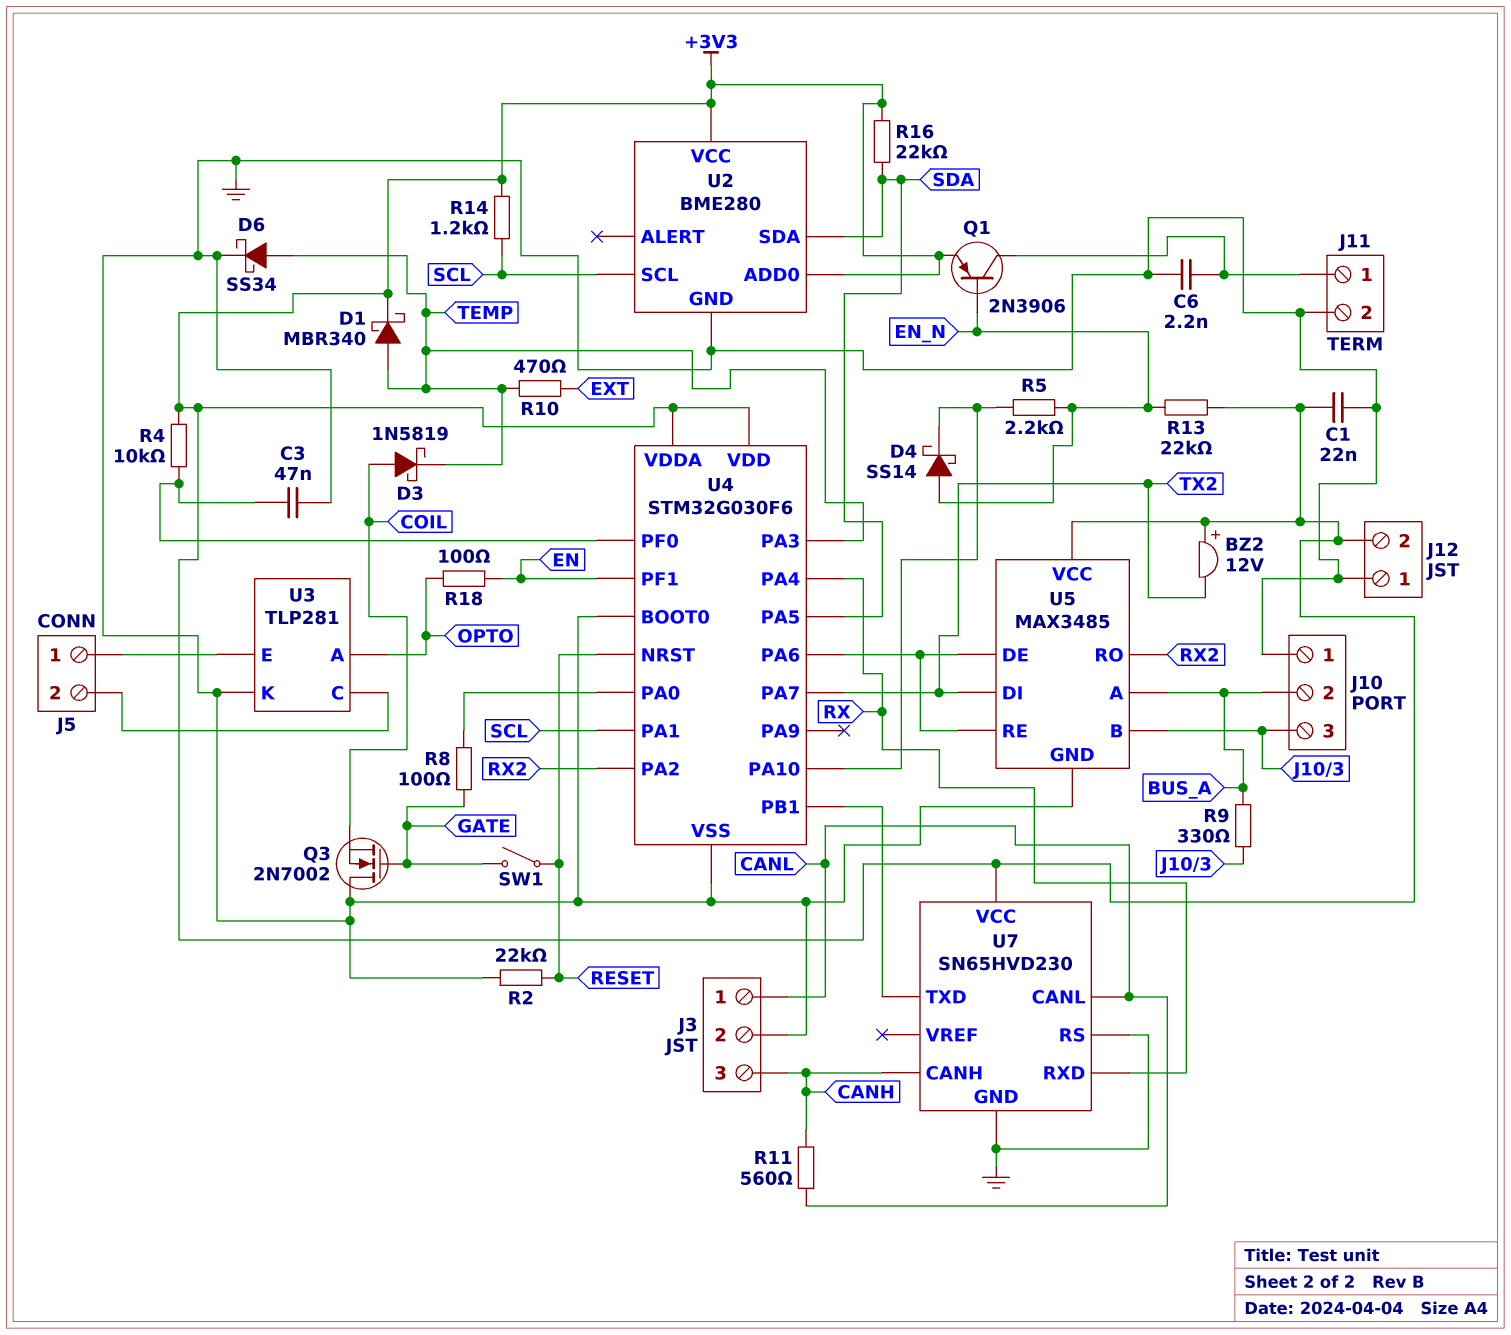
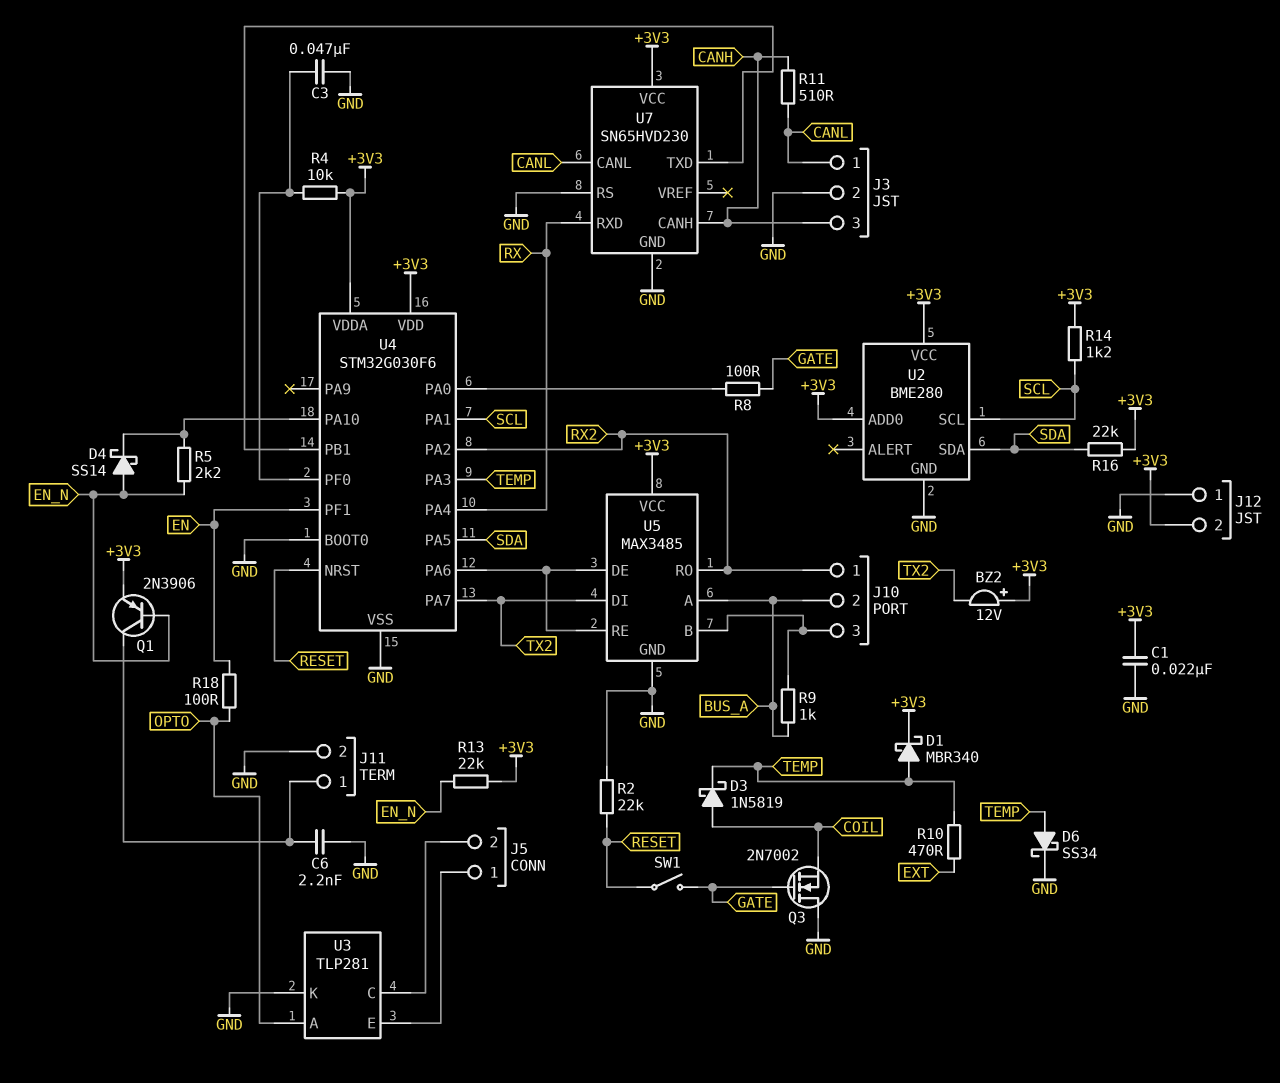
J10 pin 1: GND -> RX2
R9: 330 (BUS_A, J10/3) -> 1k (BUS_A, J10/3)
R11: 560 (CANH, CANL) -> 510 (CANH, CANL)

